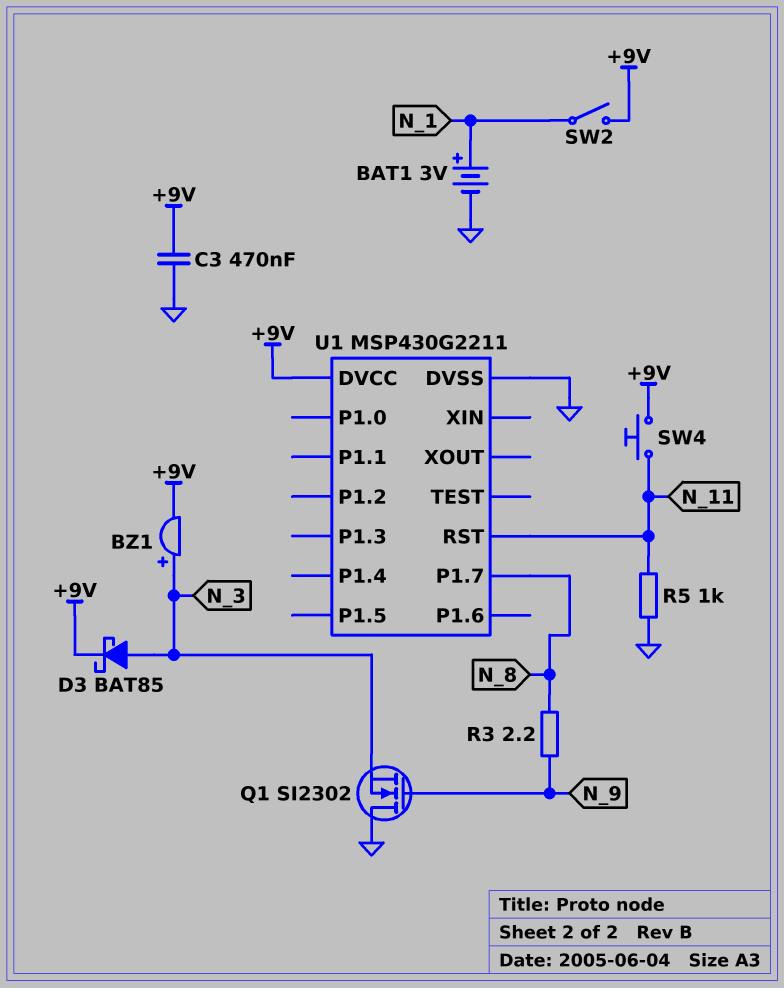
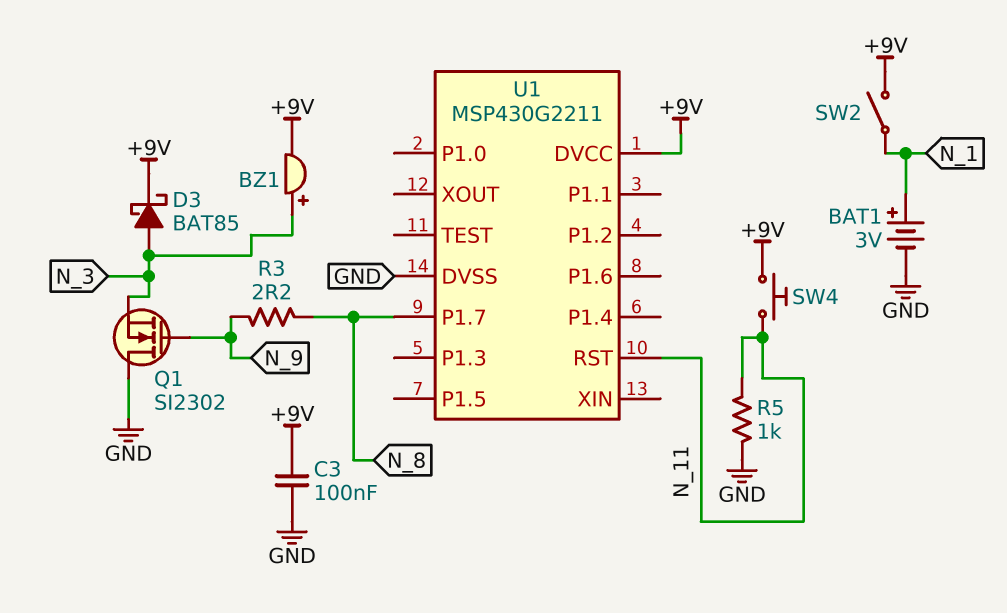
C3: 470nF (+9V, GND) -> 100nF (+9V, GND)

